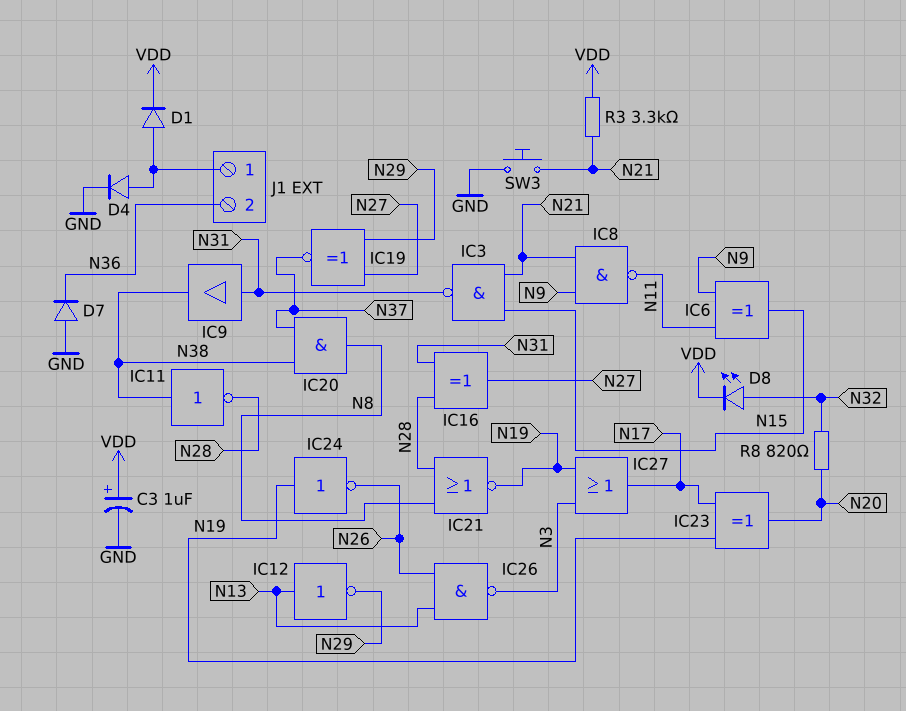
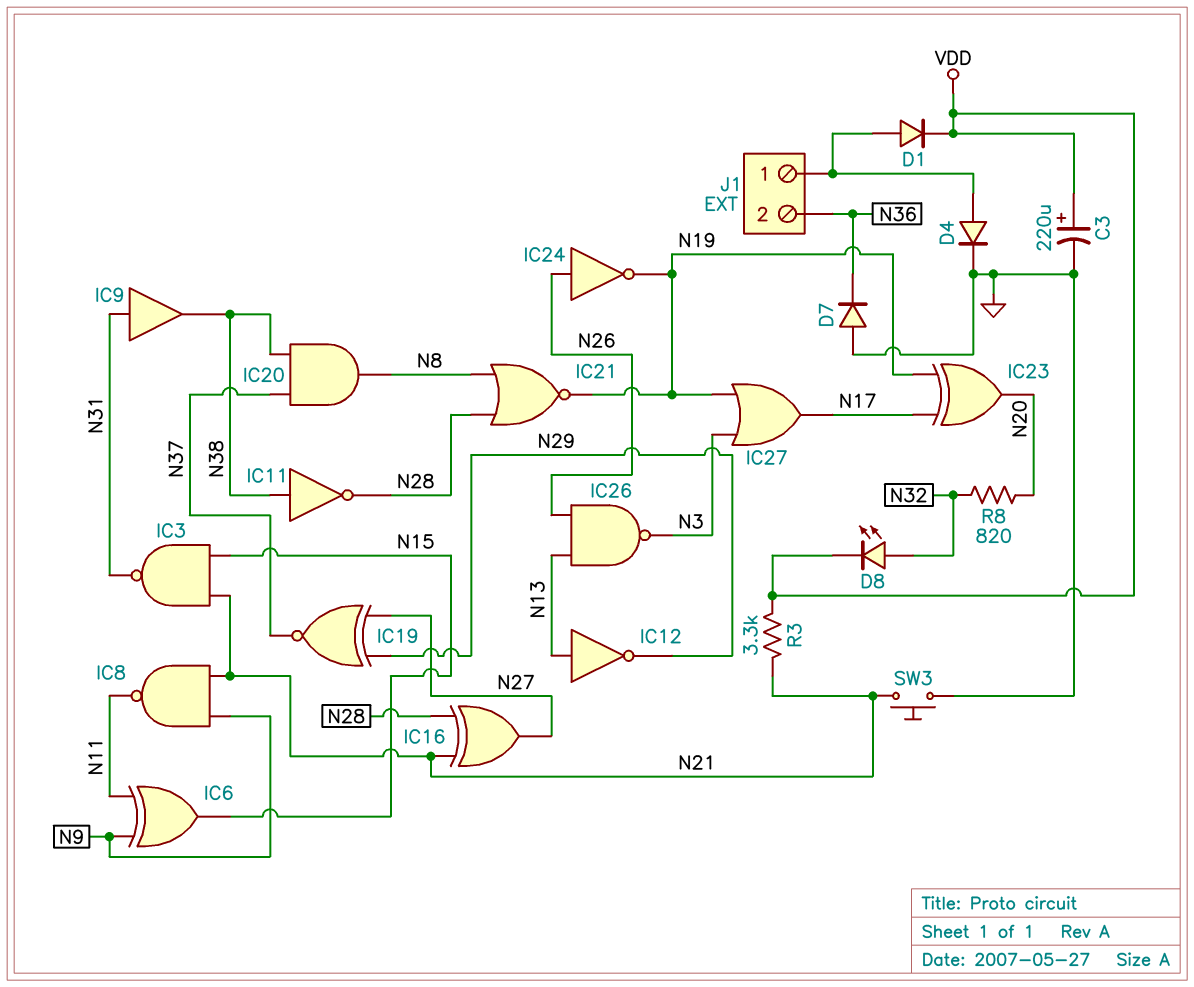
C3: 1uF (plus VDD, minus GND) -> 220uF (plus VDD, minus GND)
IC16: XOR (in N28, in N31, out N27) -> XOR (in N21, in N28, out N27)
IC24: NOT (in N19, out N26) -> NOT (in N26, out N19)

